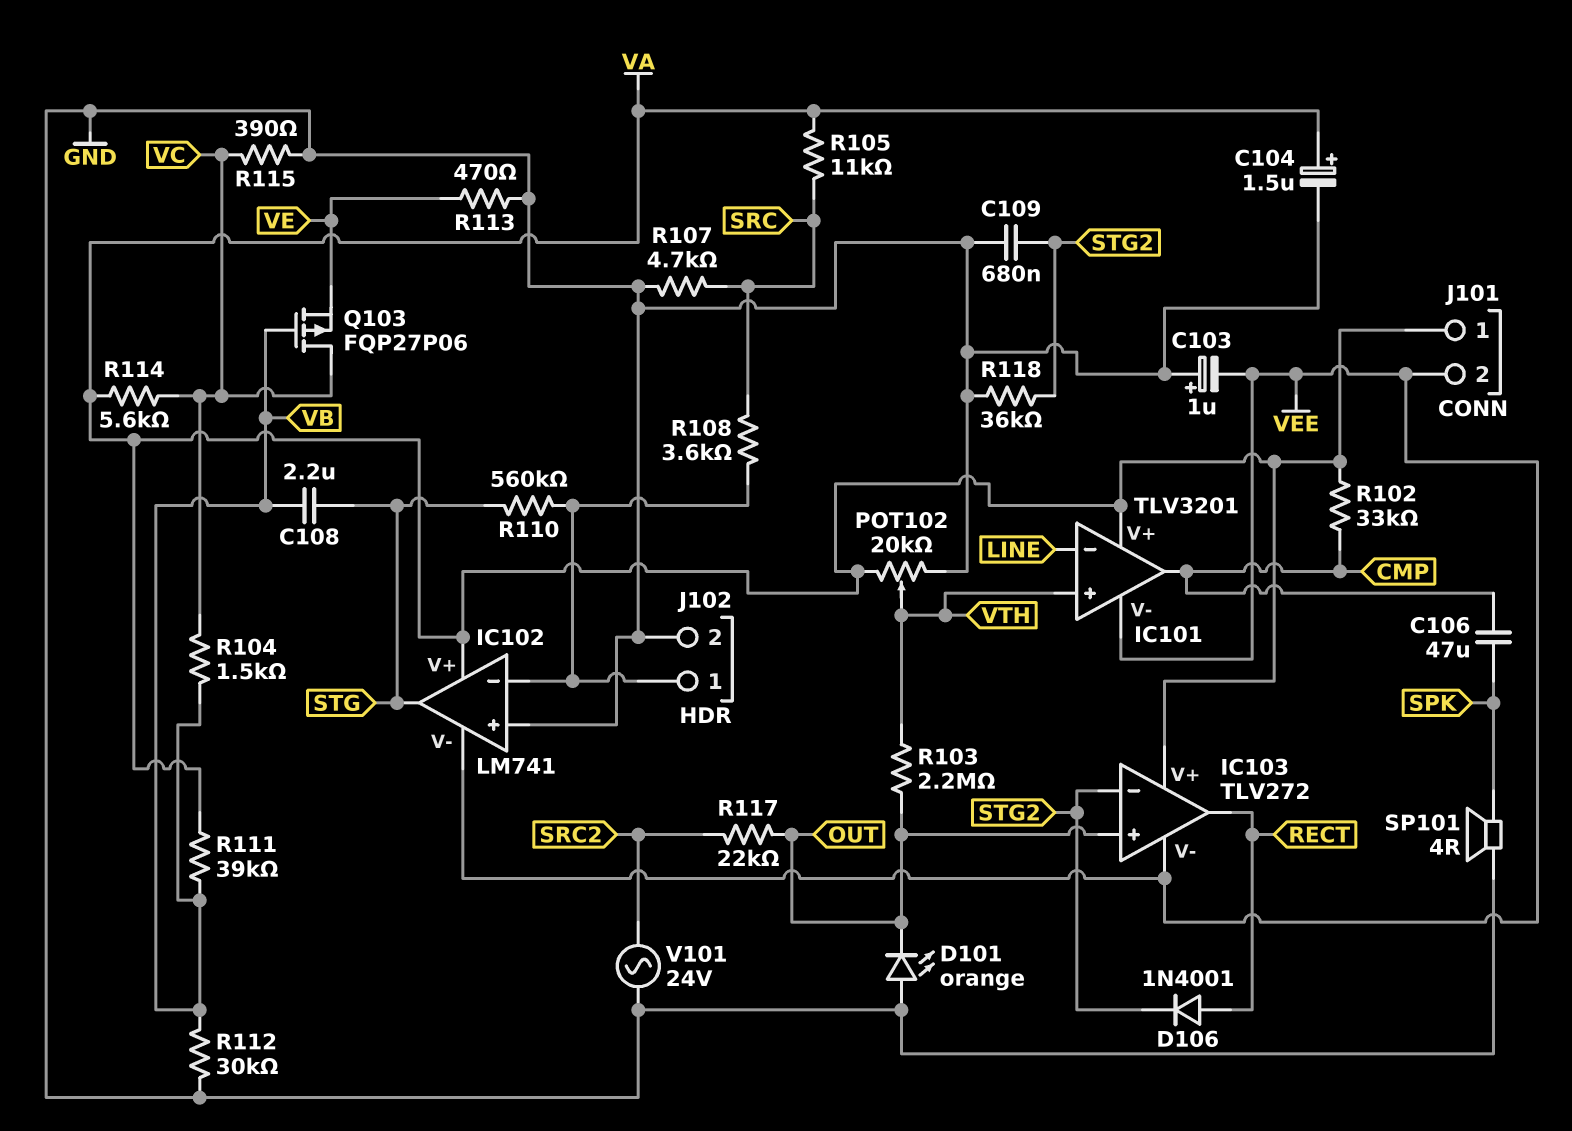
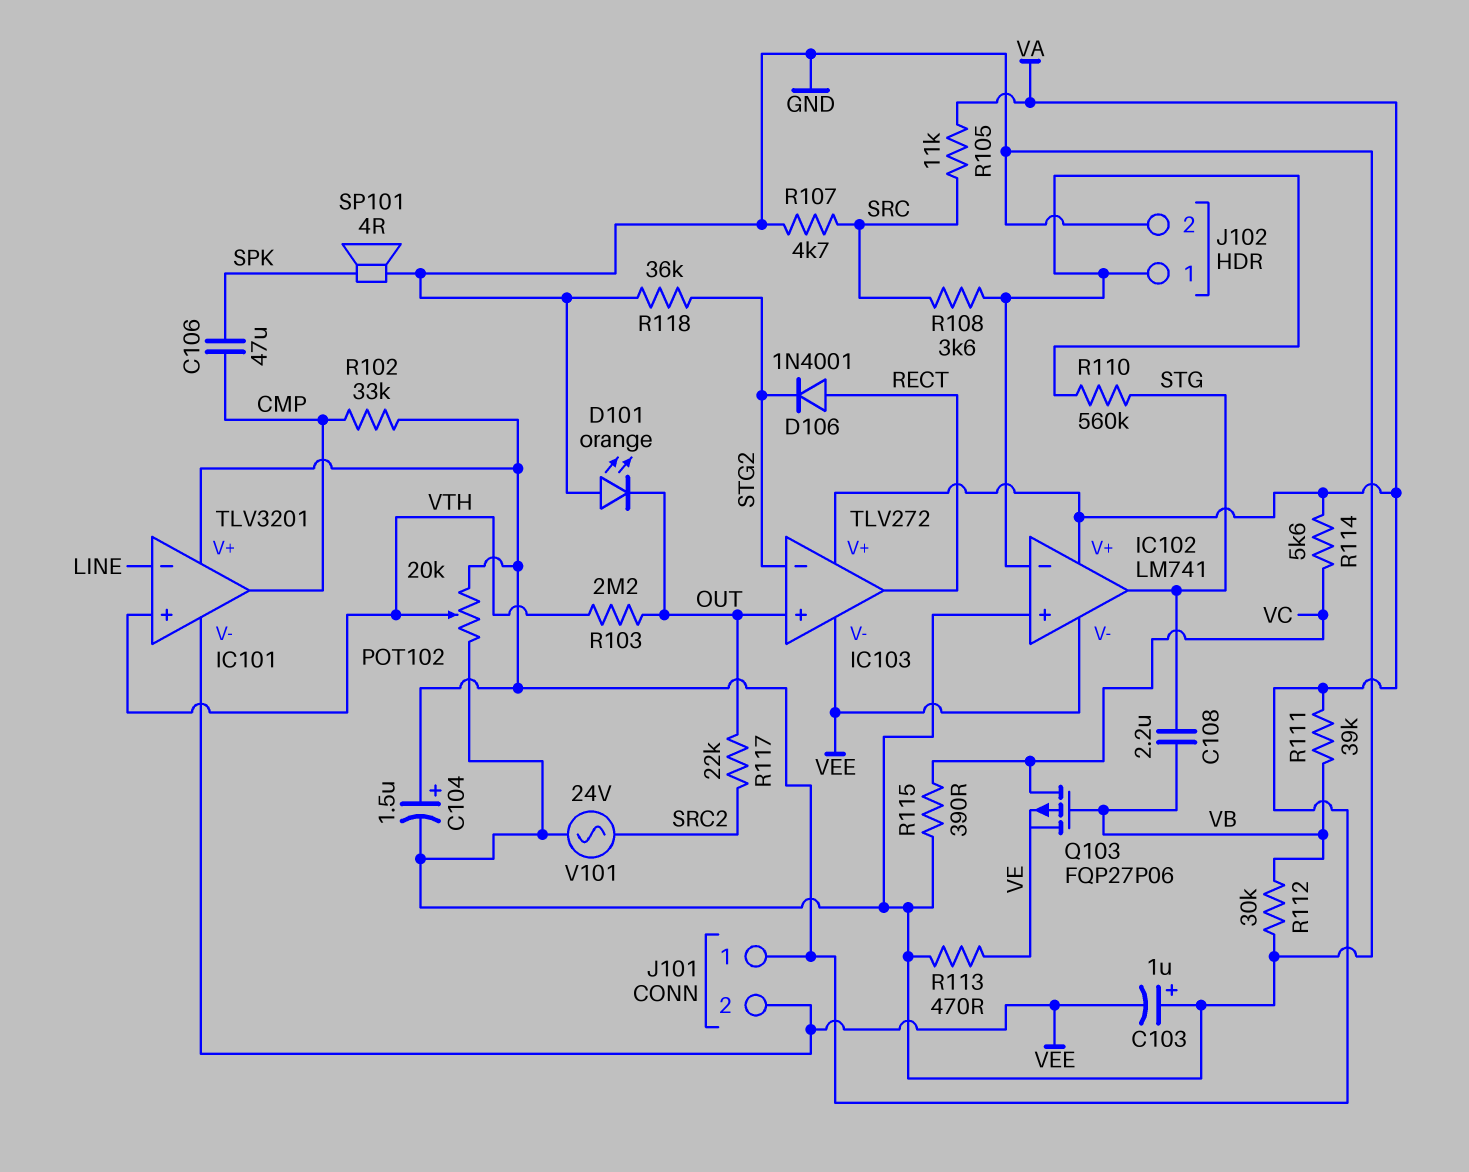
C109: 680nF (GND, STG2) -> none
R104: 1.5k (VB, VC) -> none

